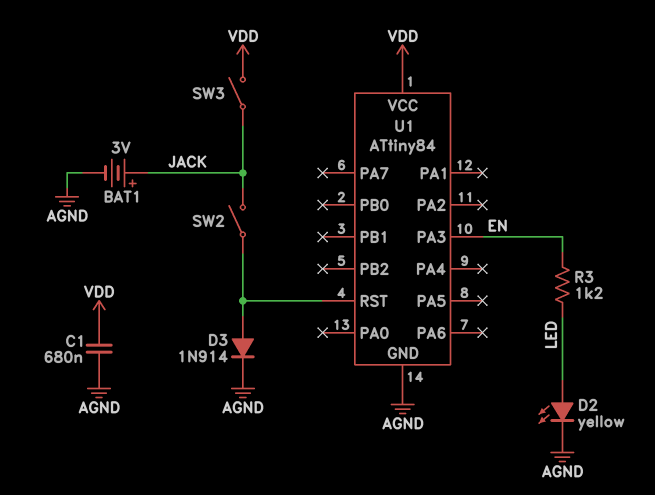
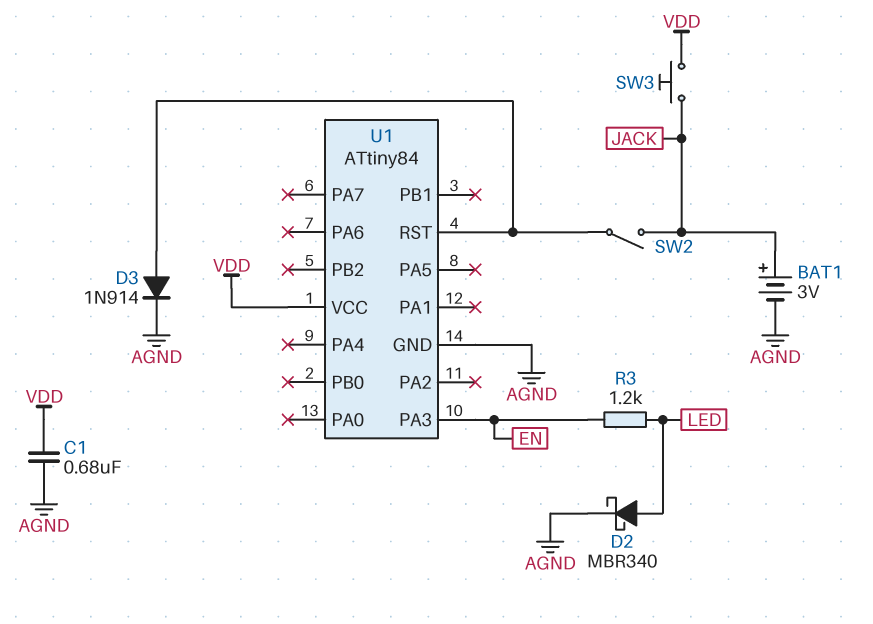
D2: LED yellow (A LED, K AGND) -> schottky MBR340 (A LED, K AGND)
SW3: switch (JACK, VDD) -> button (JACK, VDD)

